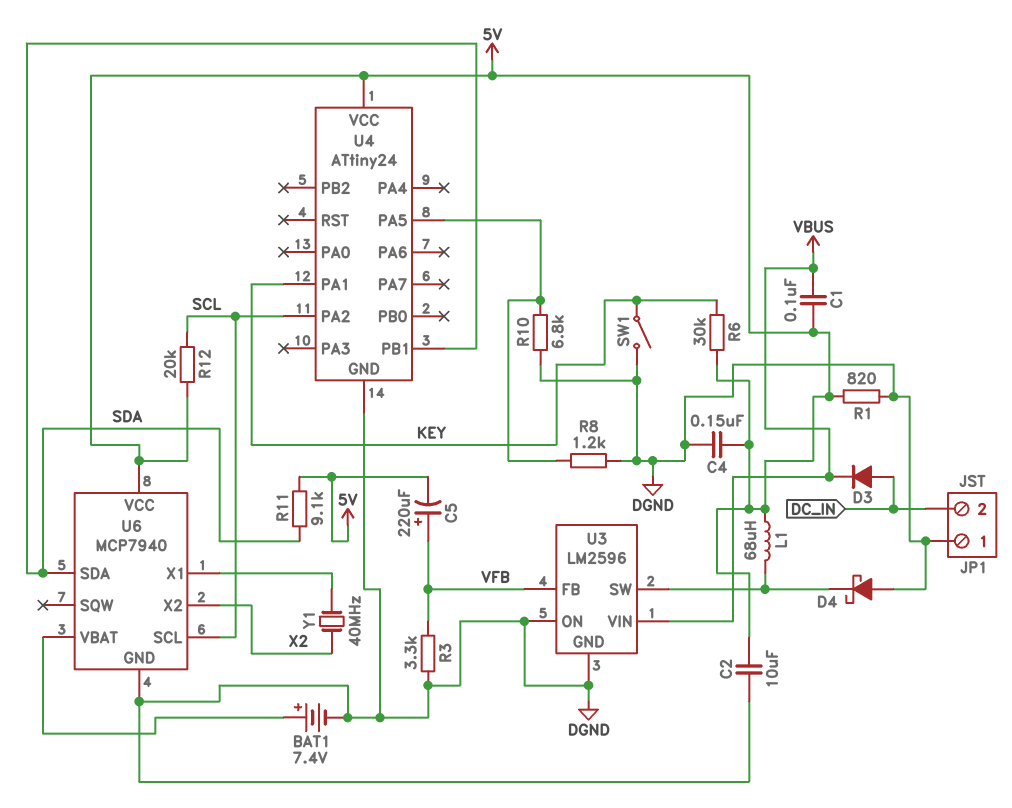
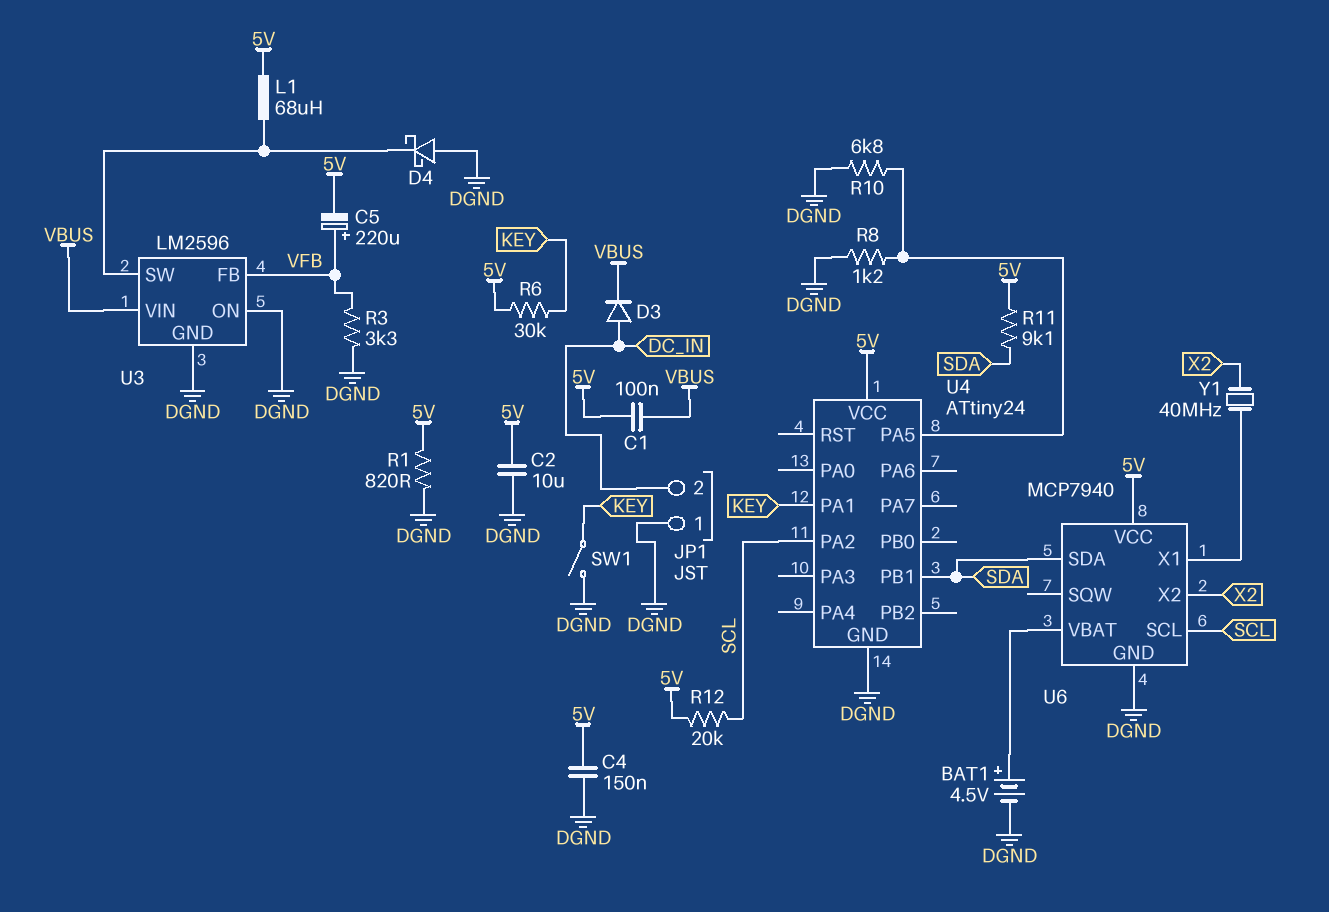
BAT1: 7.4V (plus U6/VBAT, minus DGND) -> 4.5V (plus U6/VBAT, minus DGND)

